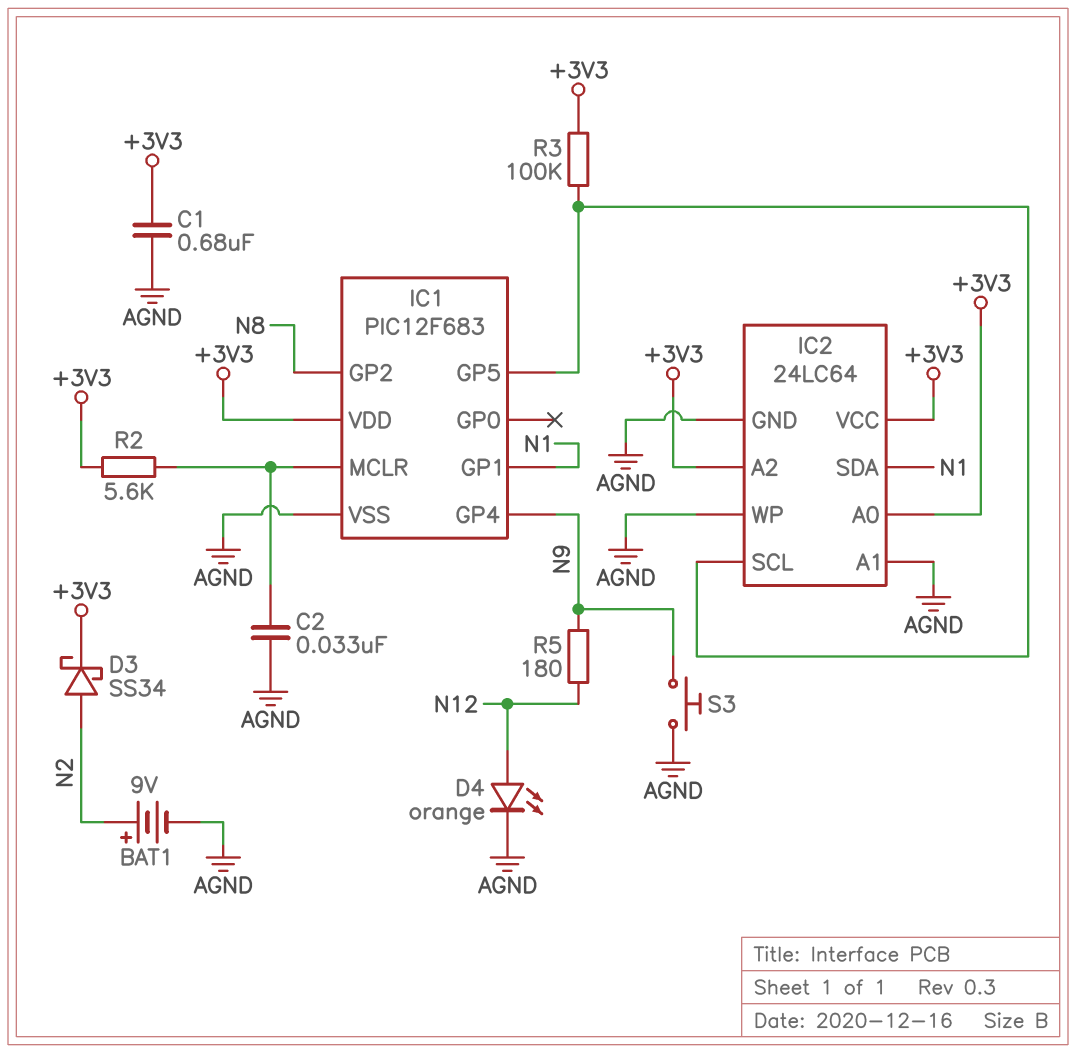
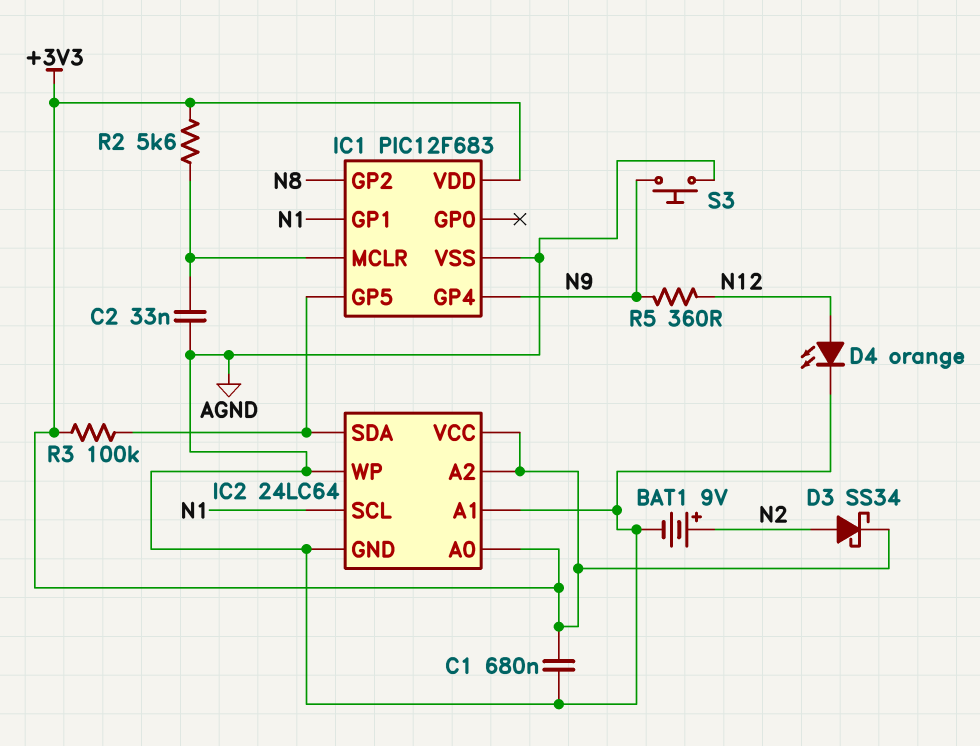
IC2 pin SCL: IC1/GP5 -> N1
IC2 pin SDA: N1 -> IC1/GP5
R5: 180 (N9, N12) -> 360 (N9, N12)

